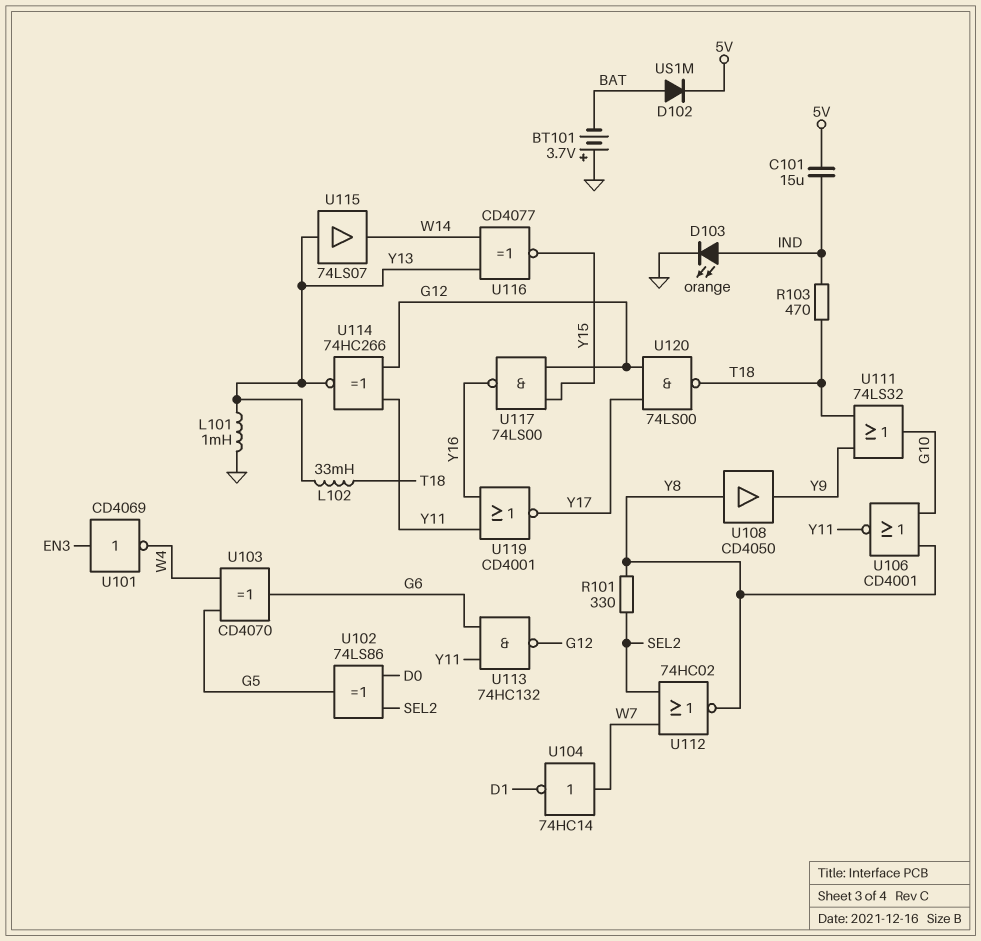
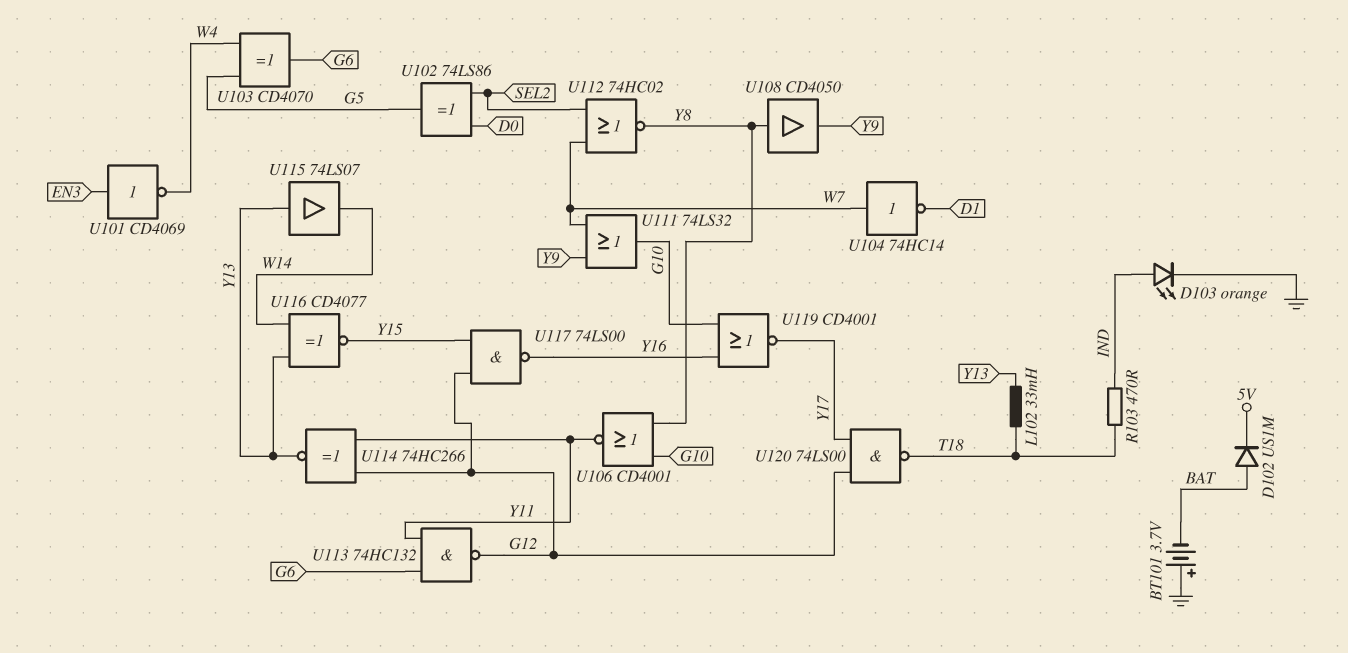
C101: 15uF (5V, IND) -> none
L101: 1mH (GND, Y13) -> none
R101: 330 (SEL2, Y8) -> none
U111: OR 74LS32 (in T18, in Y9, out G10) -> OR 74LS32 (in W7, in Y9, out G10)
U119: NOR CD4001 (in Y11, in Y16, out Y17) -> NOR CD4001 (in G10, in Y16, out Y17)

